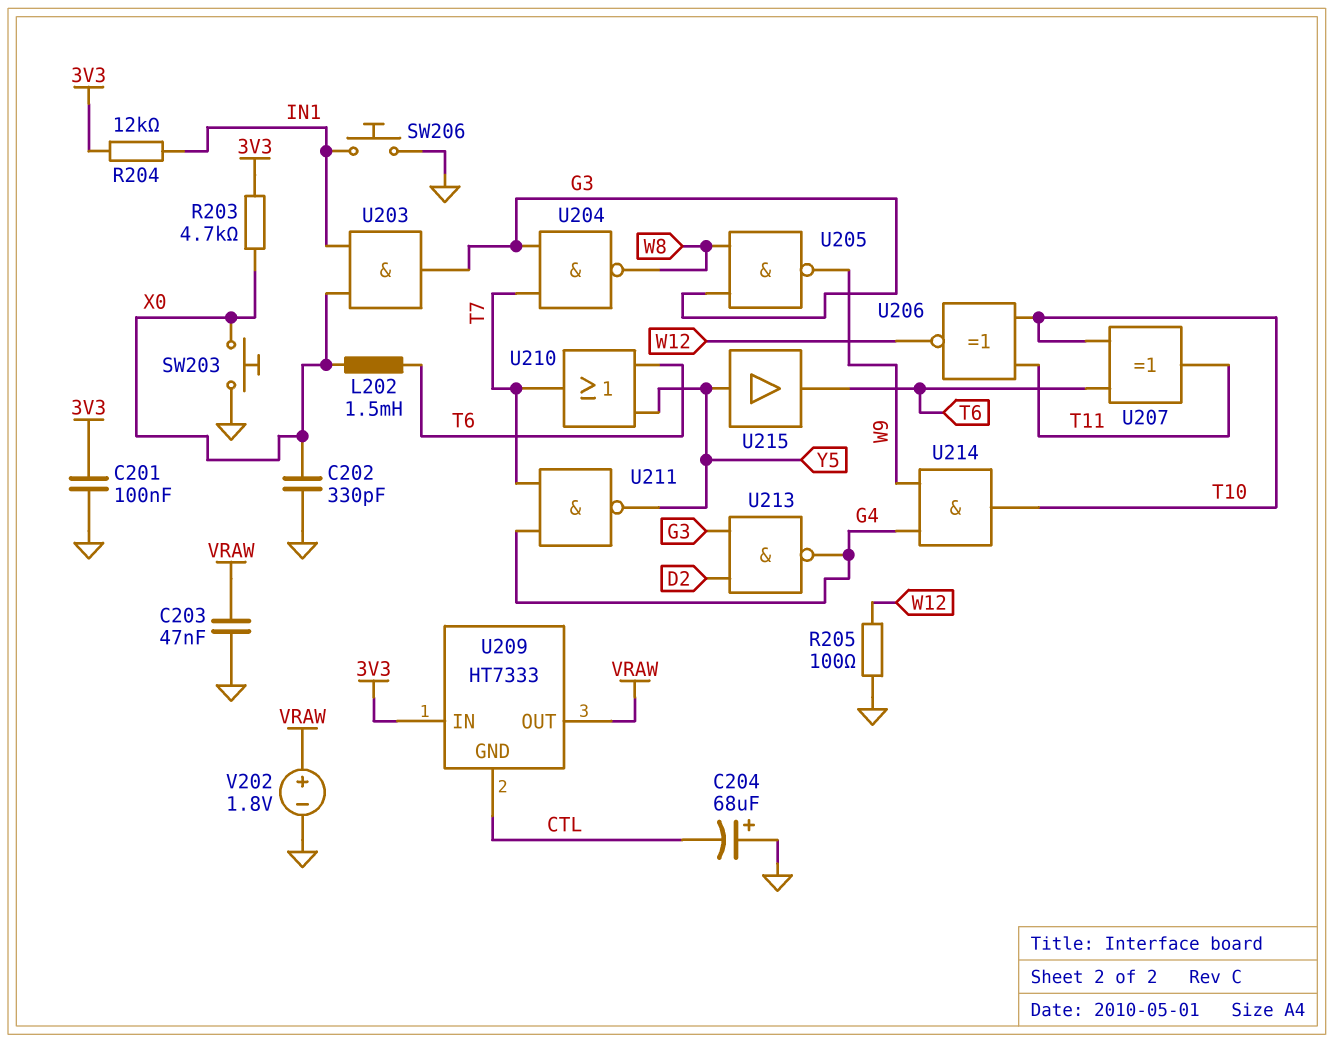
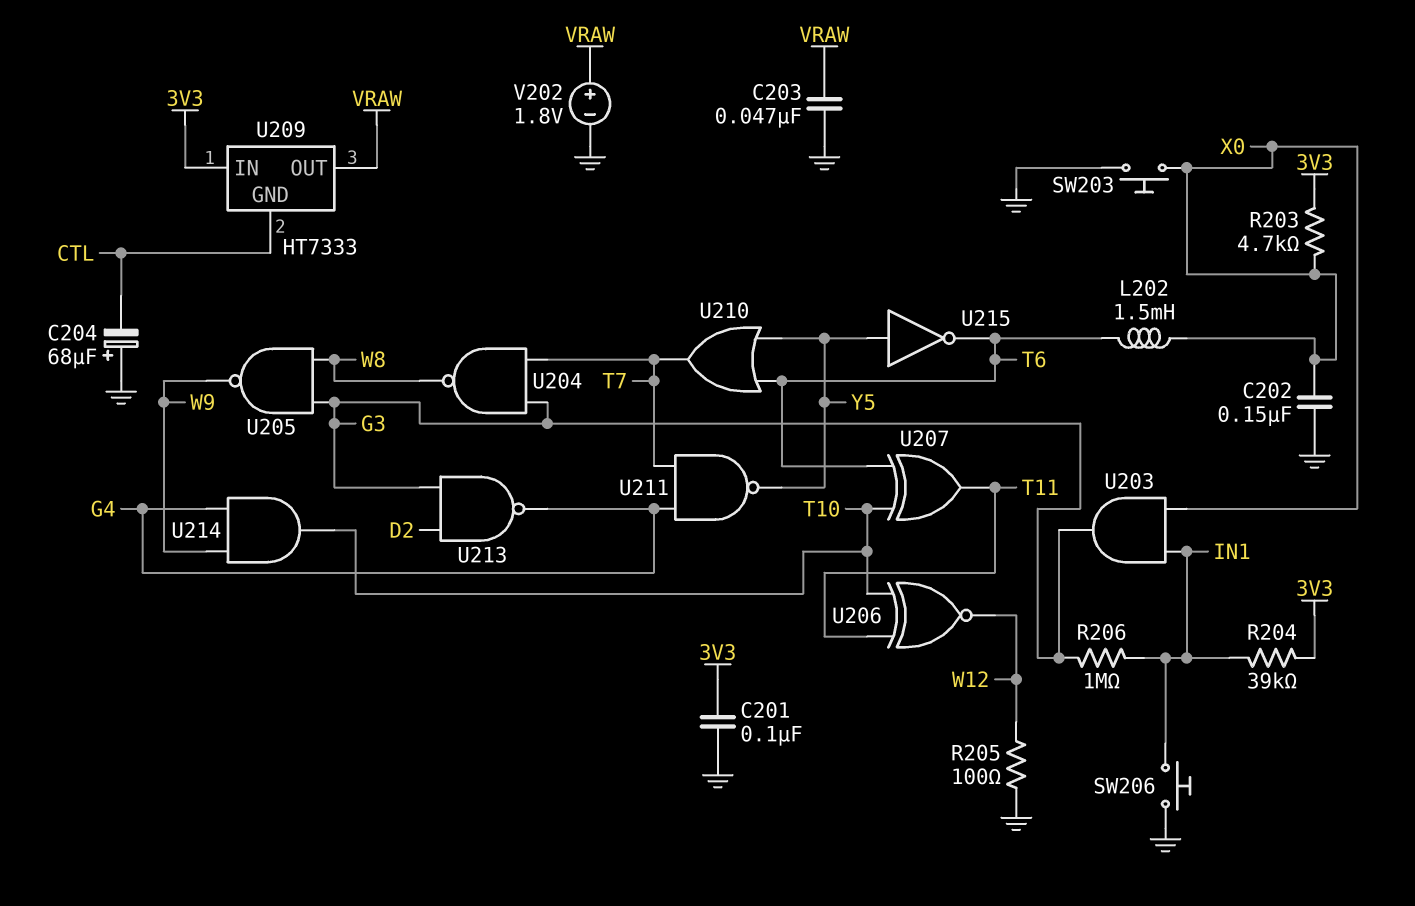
C202: 330pF (GND, X0) -> 150nF (GND, X0)
R204: 12k (3V3, IN1) -> 39k (3V3, IN1)
R206: none -> 1M (G3, IN1)
U215: buffer (in Y5, out T6) -> NOT (in Y5, out T6)

